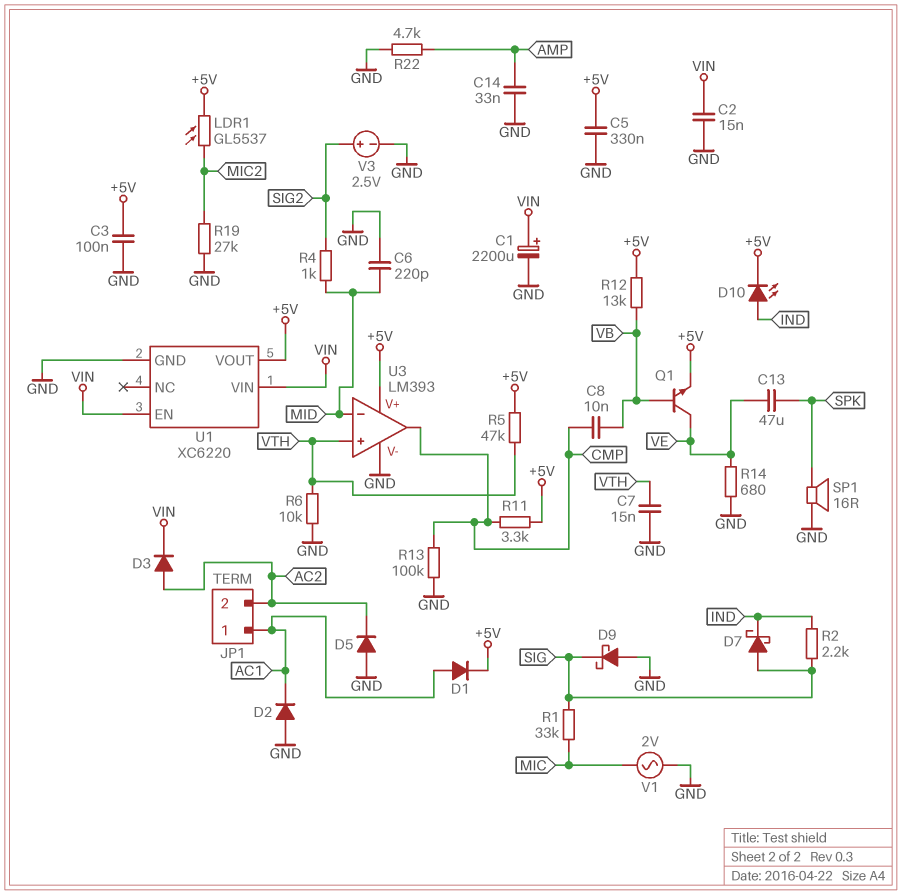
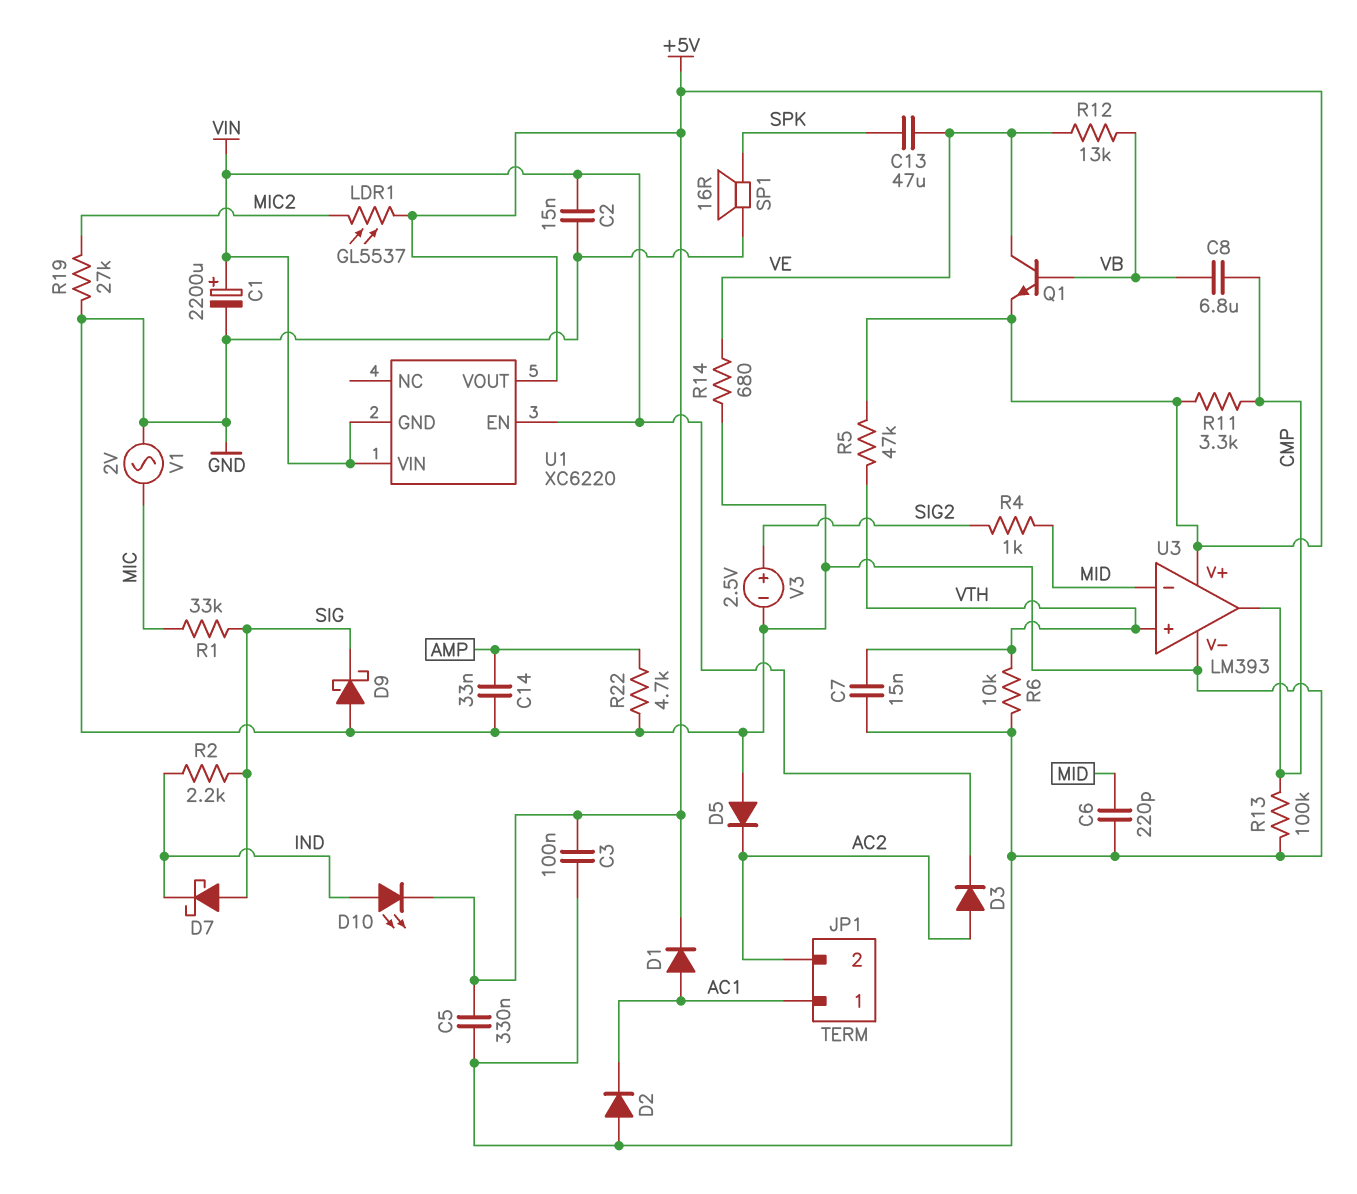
C8: 10nF (CMP, VB) -> 6.8uF (CMP, VB)
R12: 13k (+5V, VB) -> 13k (VB, VE)
U1 pin GND: GND -> VIN

